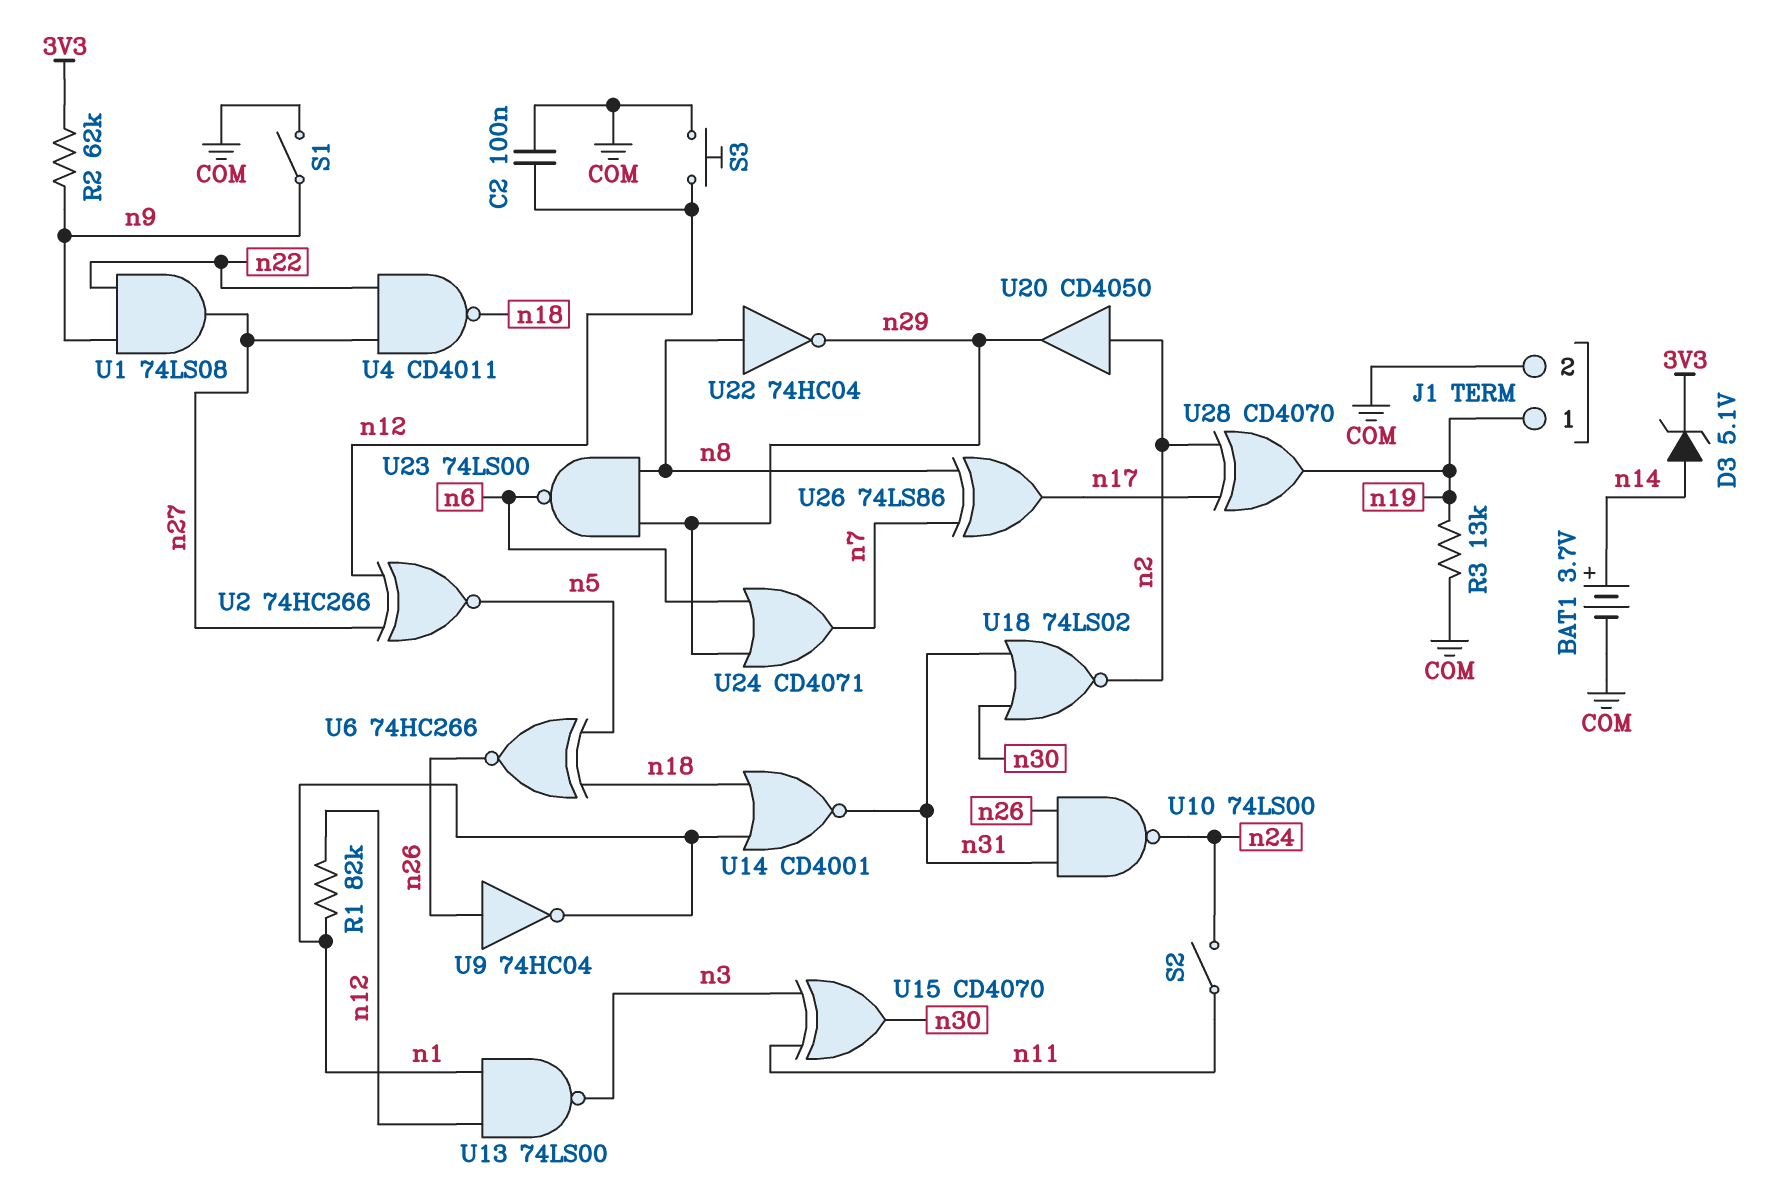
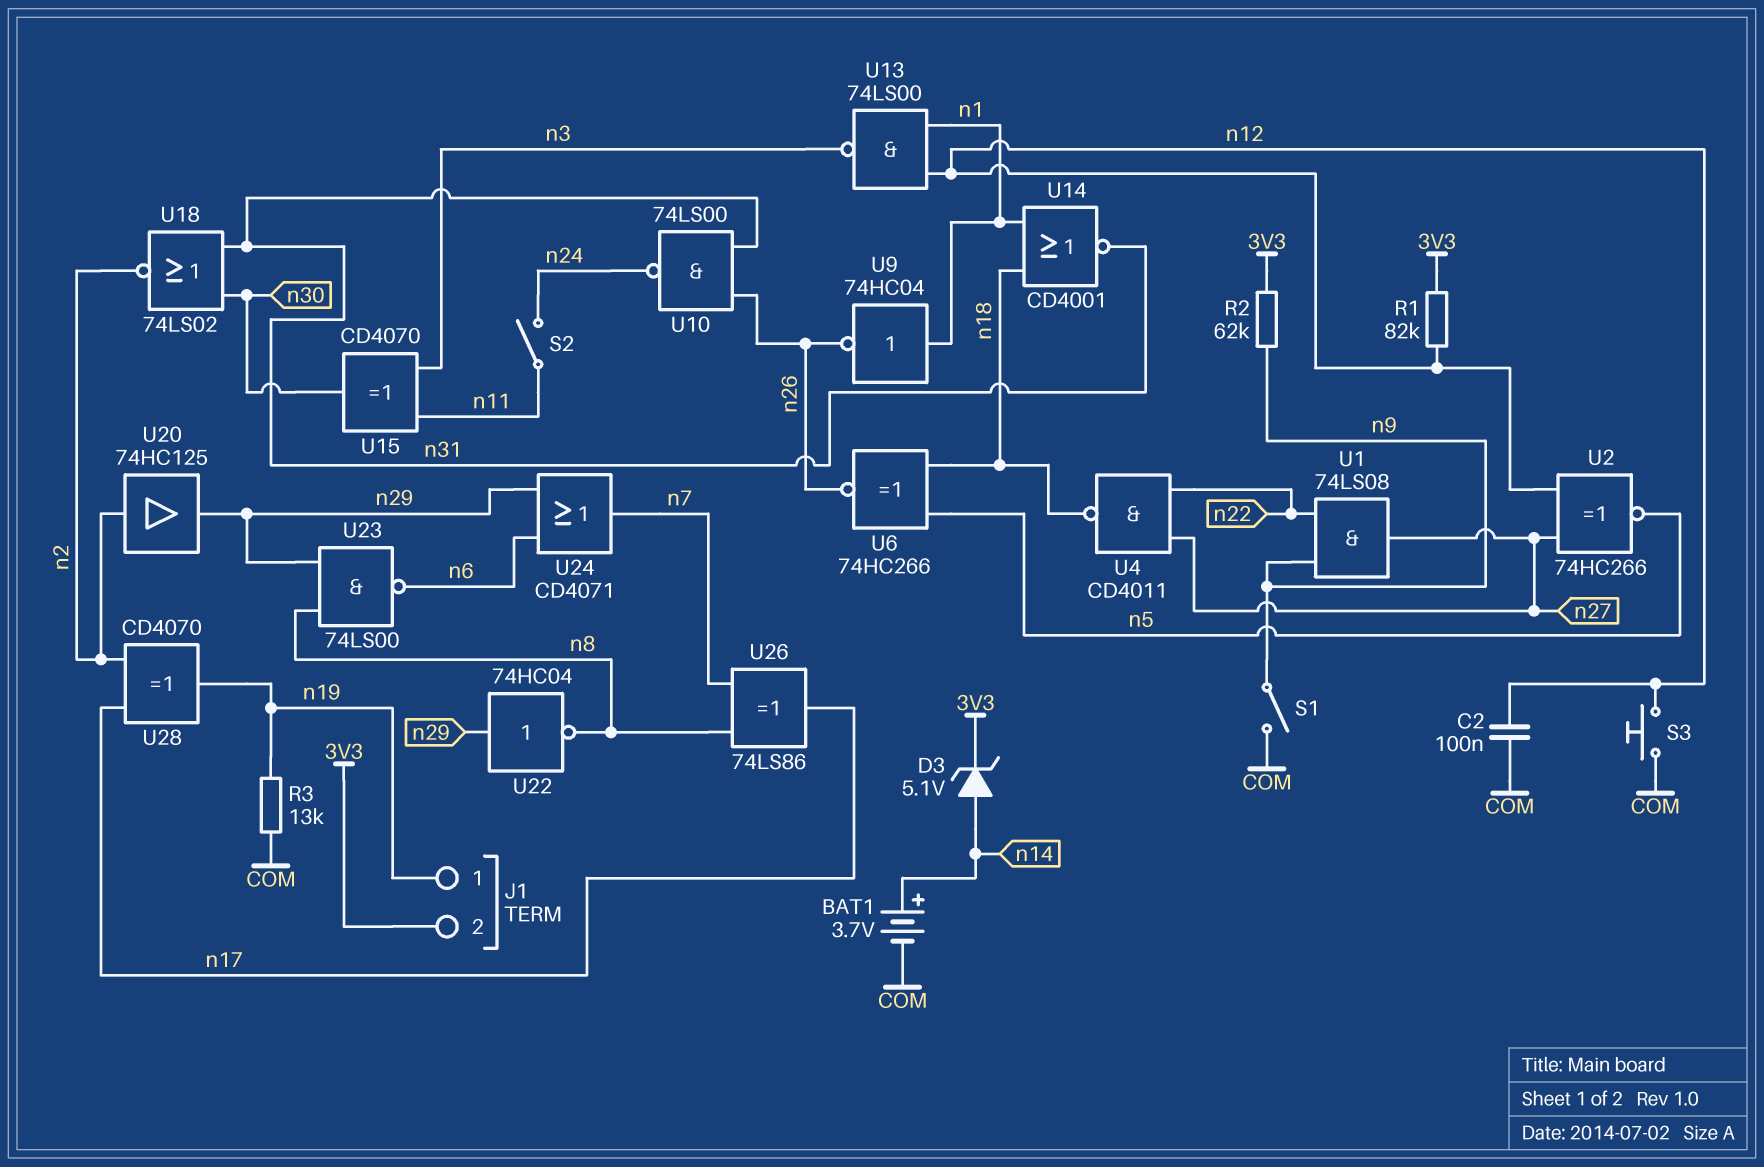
J1 pin 2: COM -> 3V3
R1: 82k (n1, n12) -> 82k (3V3, n12)
U9: NOT 74HC04 (in n26, out n1) -> NOT 74HC04 (in n1, out n26)
U20: buffer CD4050 (in n2, out n29) -> buffer 74HC125 (in n2, out n29)
U22: NOT 74HC04 (in n8, out n29) -> NOT 74HC04 (in n29, out n8)

